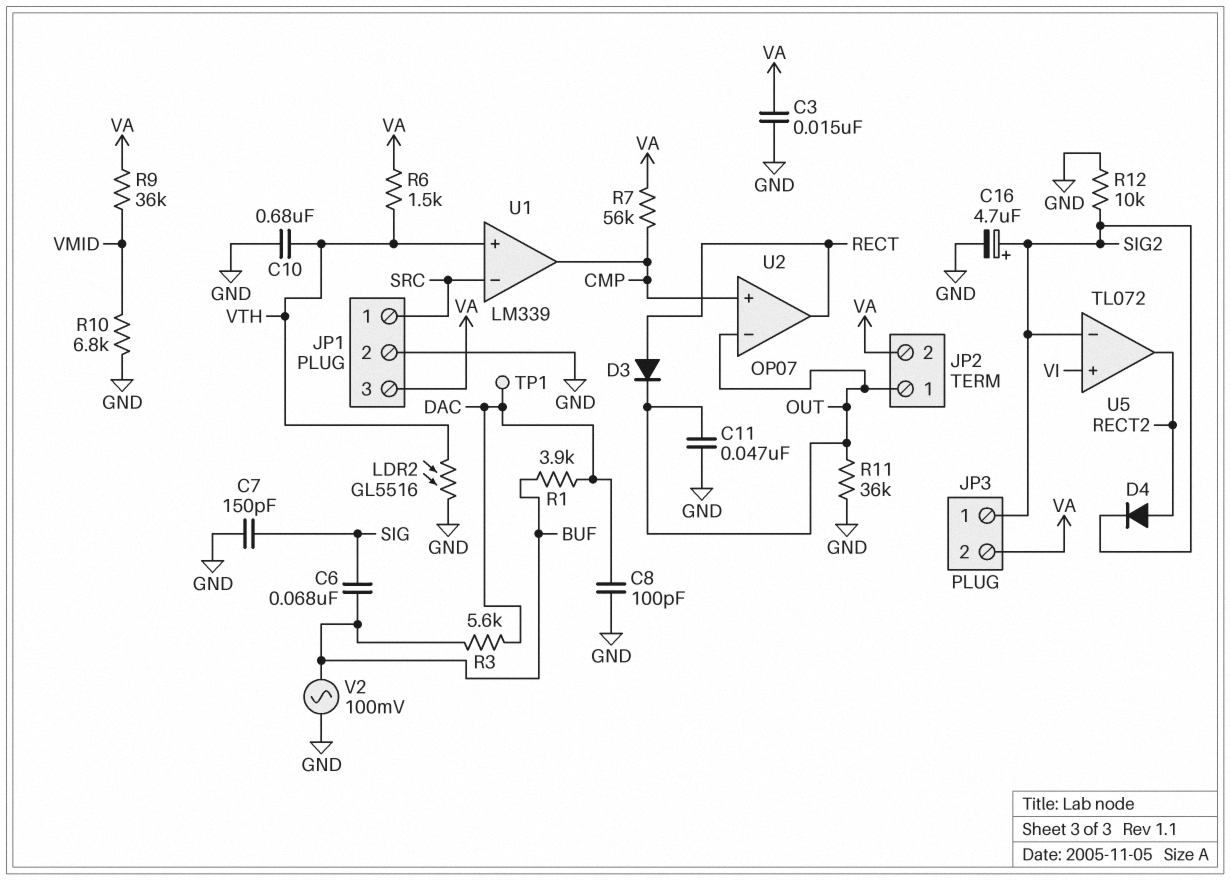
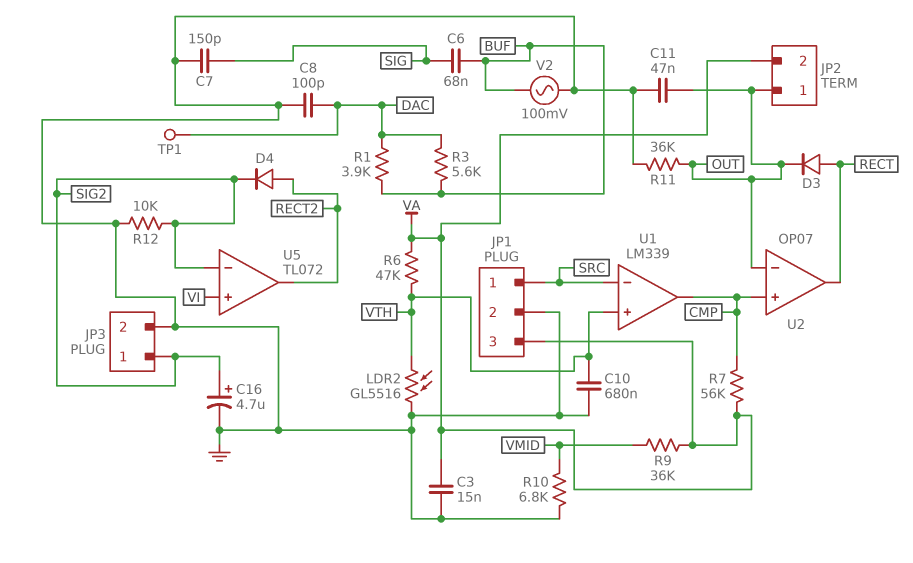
JP3 pin 2: VA -> GND
R6: 1.5k (VA, VTH) -> 47k (VA, VTH)

